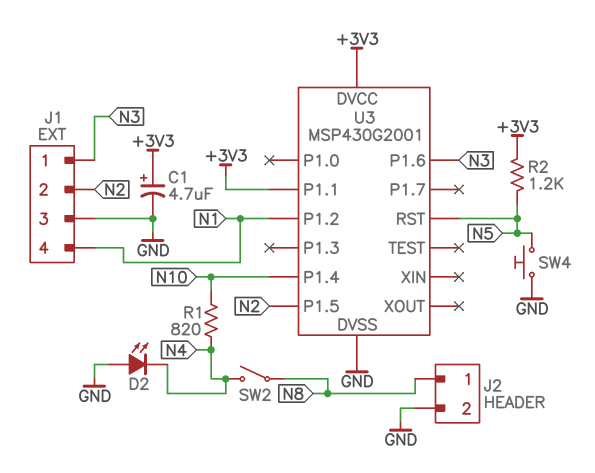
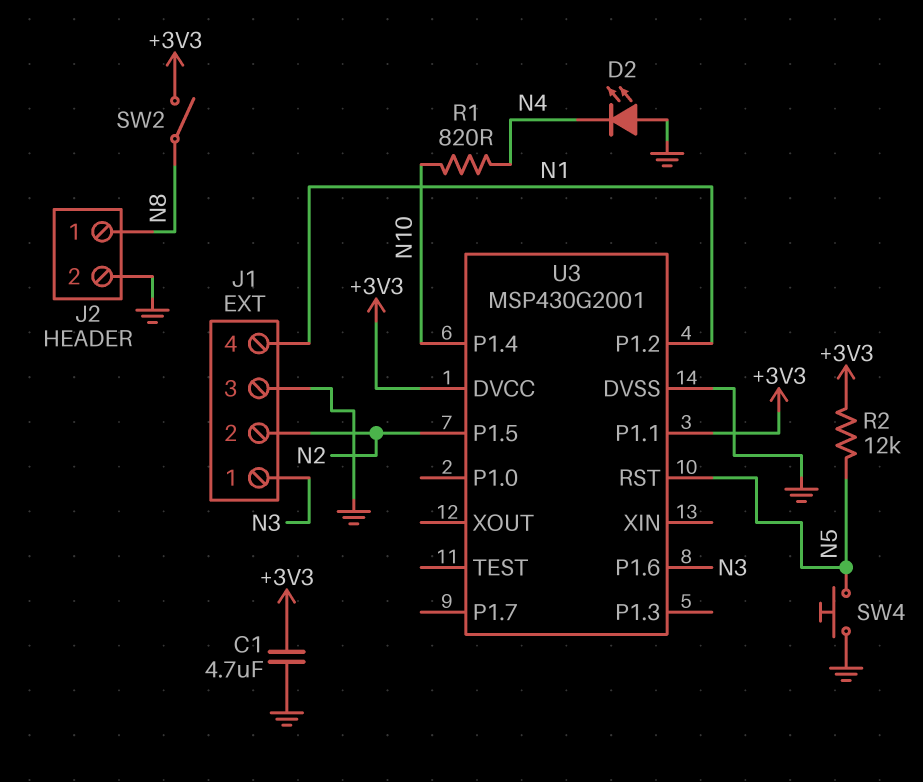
C1: 4.7uF (plus +3V3, minus GND) -> 4.7uF (+3V3, GND)
R2: 1.2k (+3V3, N5) -> 12k (+3V3, N5)
SW2: switch (N4, N8) -> switch (+3V3, N8)

